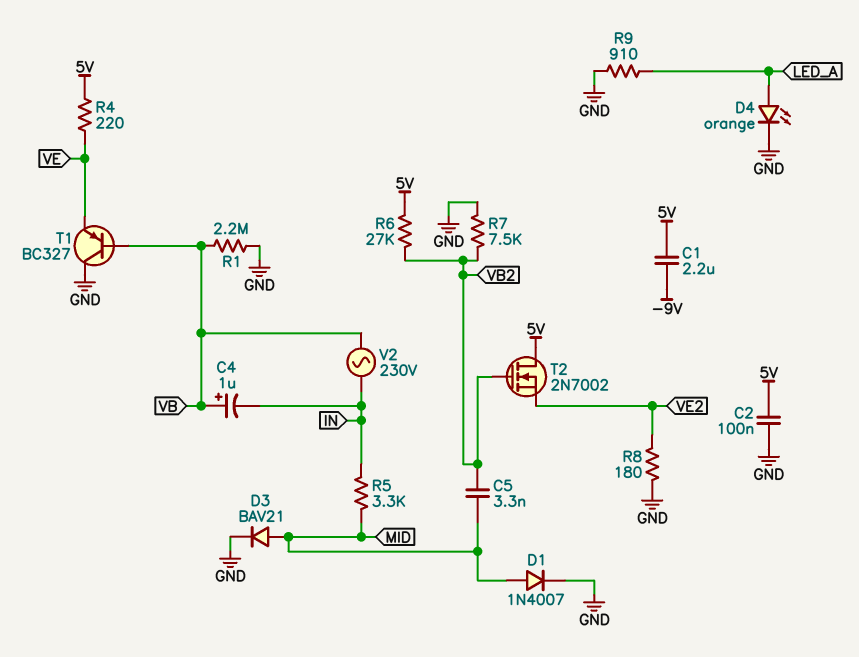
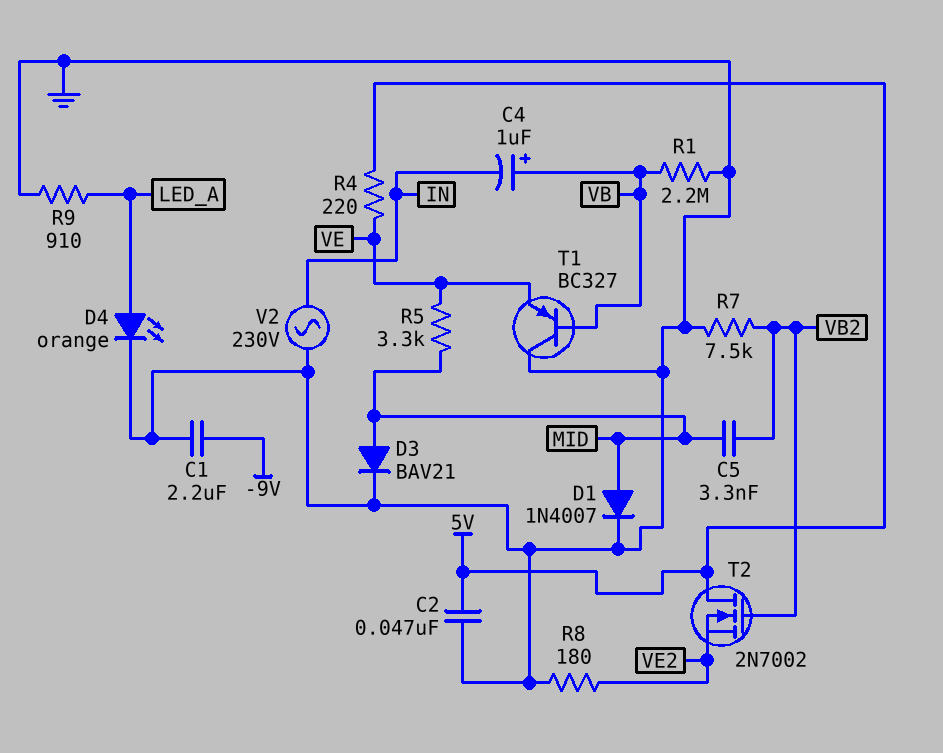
C1: 2.2uF (-9V, 5V) -> 2.2uF (-9V, GND)
C2: 100nF (5V, GND) -> 47nF (5V, GND)
R5: 3.3k (IN, MID) -> 3.3k (MID, VE)
R6: 27k (5V, VB2) -> none
V2: AC 230V (IN, VB) -> AC 230V (GND, IN)

